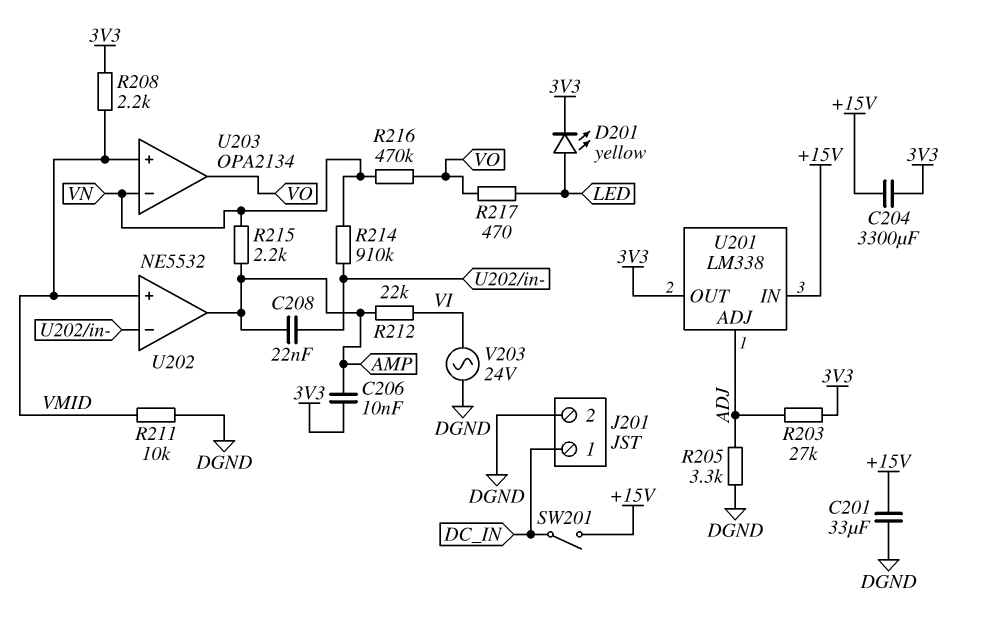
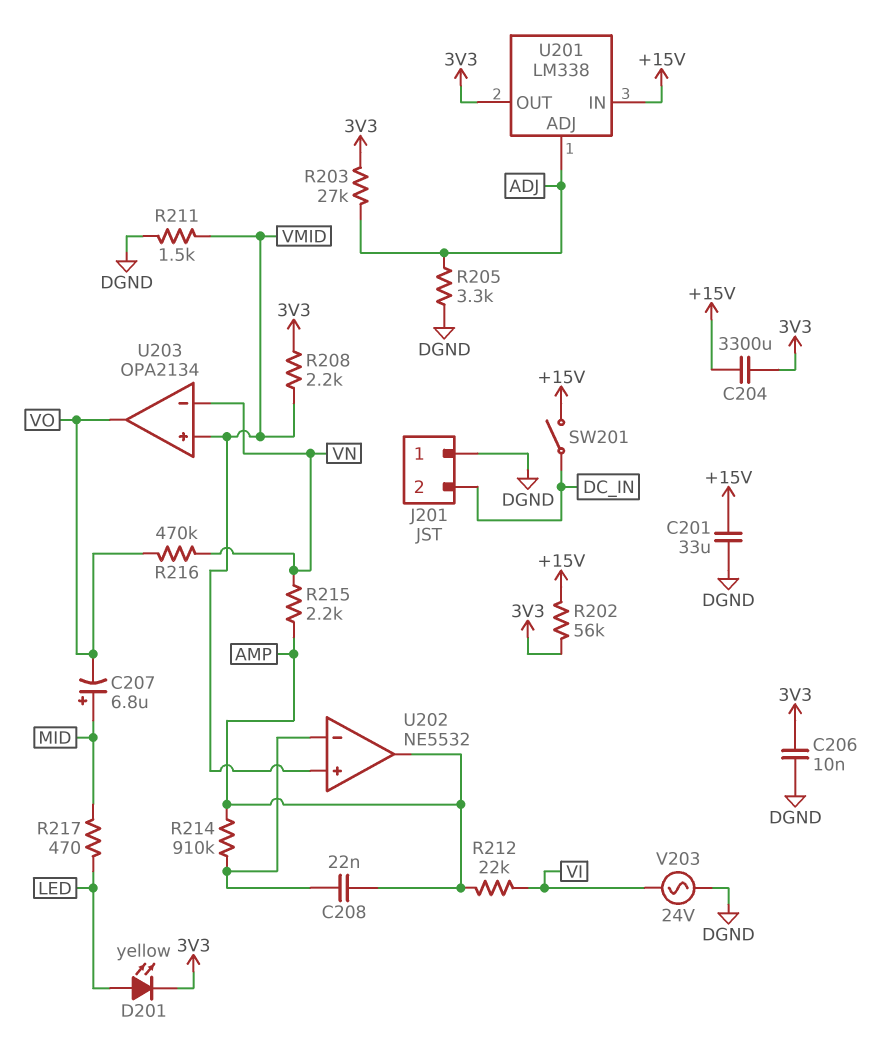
C206: 10nF (3V3, AMP) -> 10nF (3V3, DGND)
C207: none -> 6.8uF (plus MID, minus VO)
J201 pin 1: DC_IN -> DGND
J201 pin 2: DGND -> DC_IN
R202: none -> 56k (+15V, 3V3)
R211: 10k (DGND, VMID) -> 1.5k (DGND, VMID)
R214: 910k (U202/in-, VN) -> 910k (AMP, U202/in-)
R217: 470 (LED, VO) -> 470 (LED, MID)

